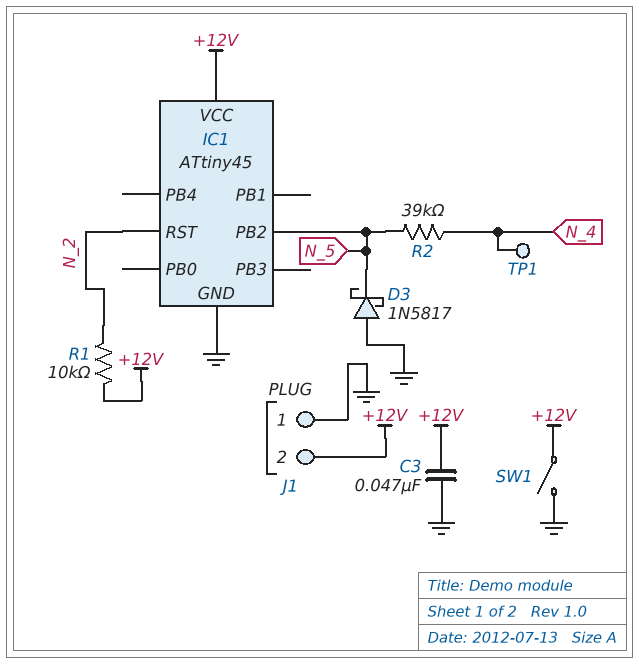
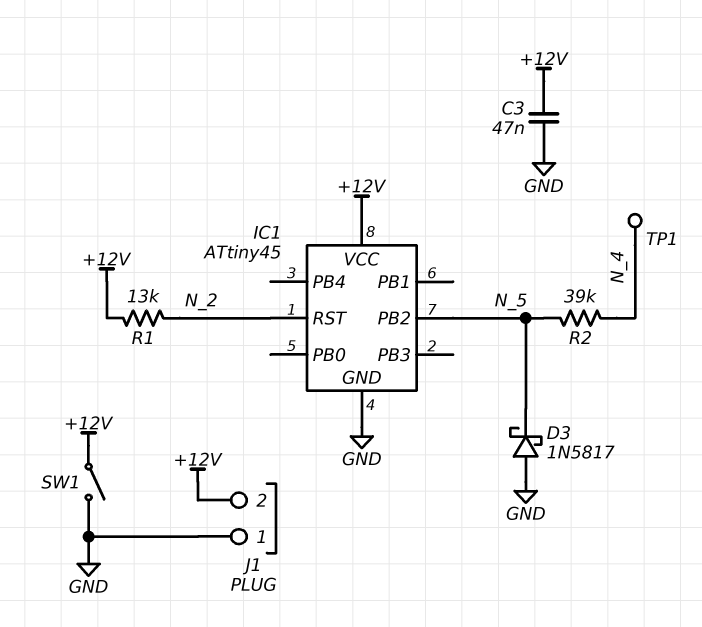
R1: 10k (+12V, N_2) -> 13k (+12V, N_2)

